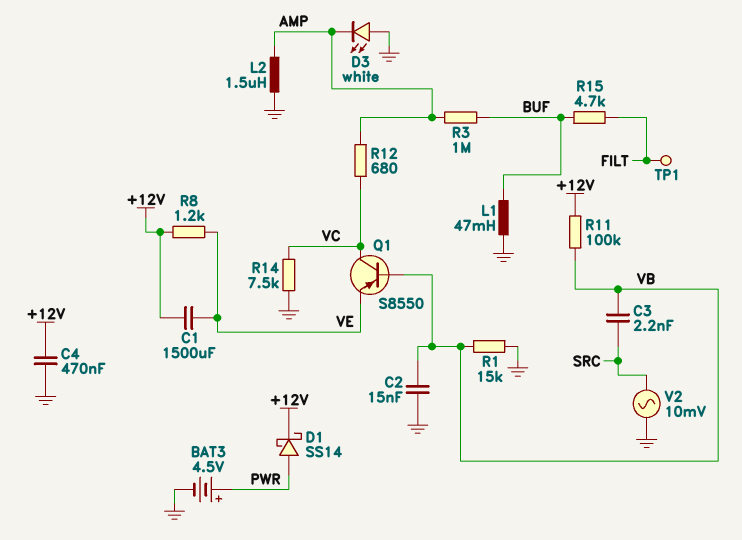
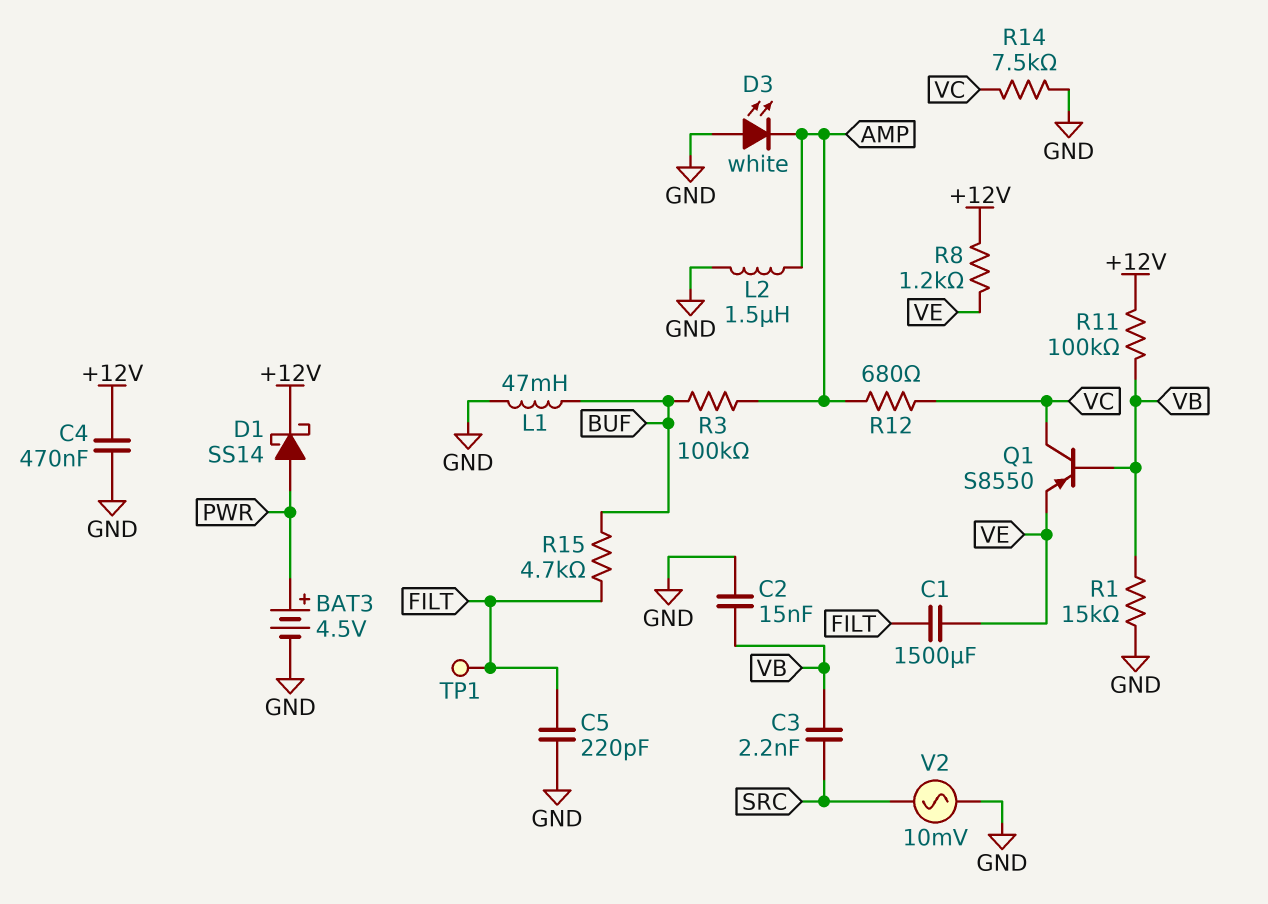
C1: 1500uF (+12V, VE) -> 1500uF (FILT, VE)
C5: none -> 220pF (FILT, GND)
R3: 1M (AMP, BUF) -> 100k (AMP, BUF)

